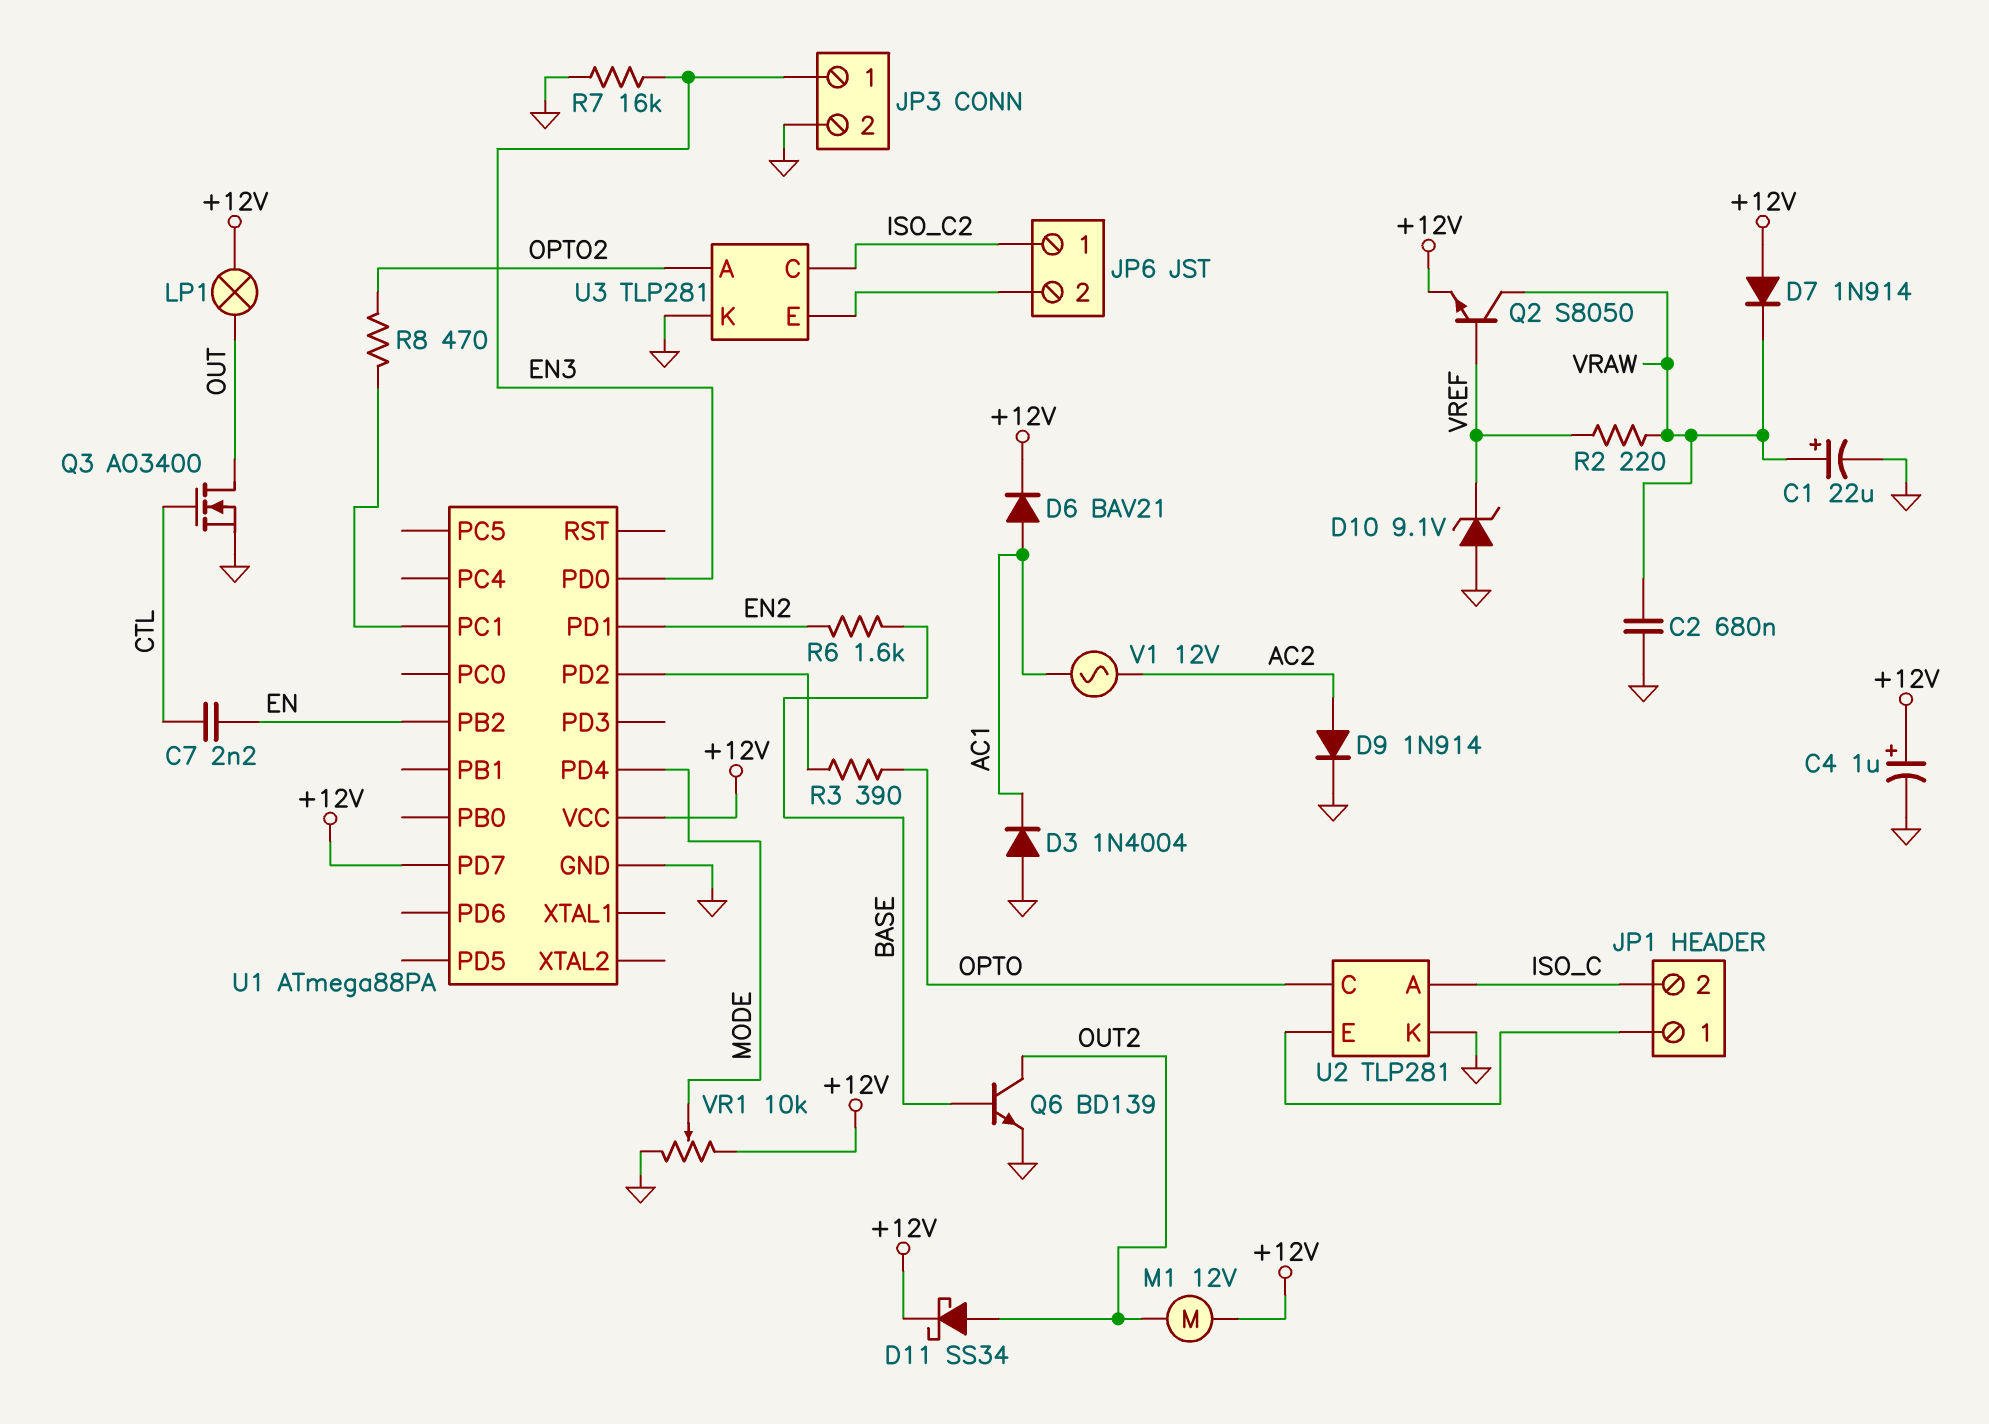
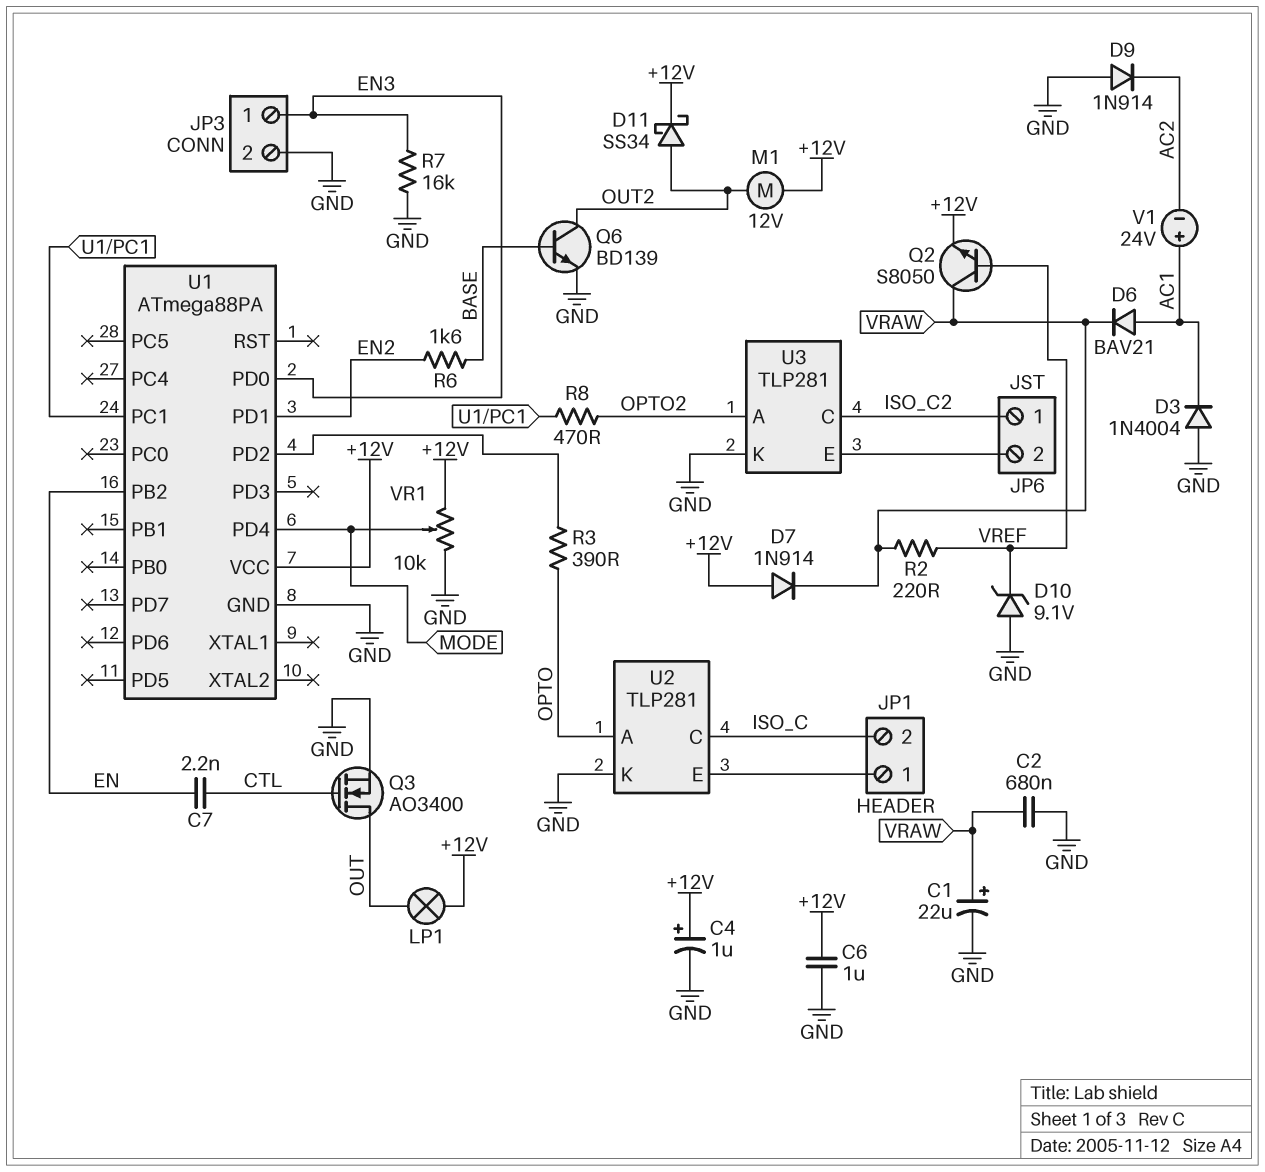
C6: none -> 1uF (+12V, GND)
D6: diode BAV21 (A AC1, K +12V) -> diode BAV21 (A AC1, K VRAW)
D9: diode 1N914 (A AC2, K GND) -> diode 1N914 (A GND, K AC2)
U1 pin PD7: +12V -> none
U2 pin A: ISO_C -> OPTO
U2 pin C: OPTO -> ISO_C
V1: AC 12V (AC1, AC2) -> 24V (plus AC1, minus AC2)

